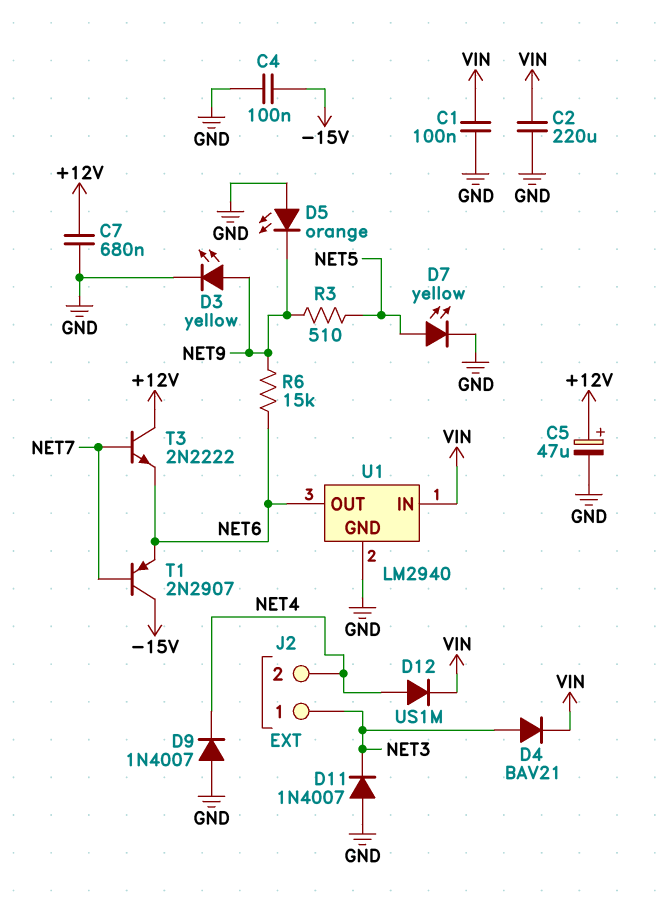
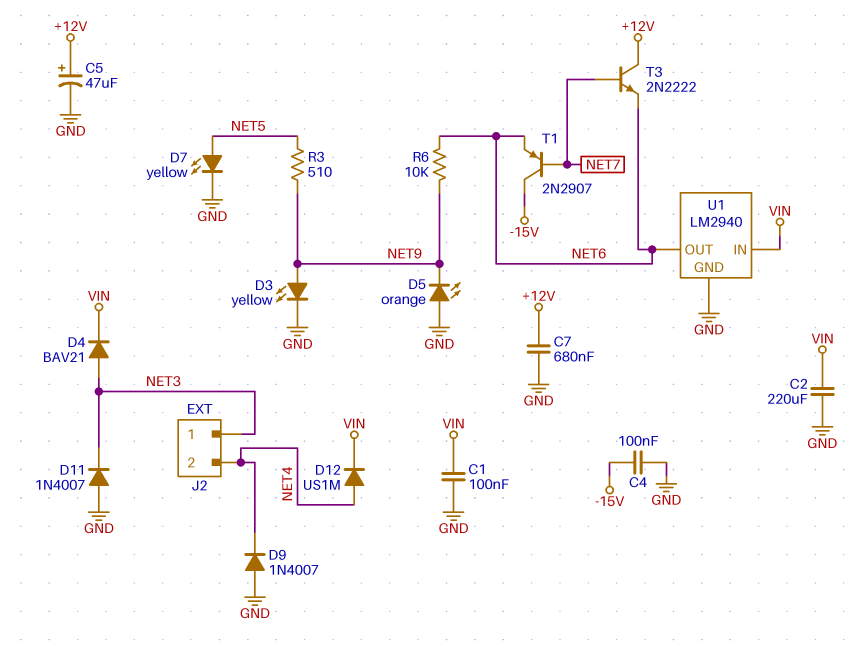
R6: 15k (NET6, NET9) -> 10k (NET6, NET9)

